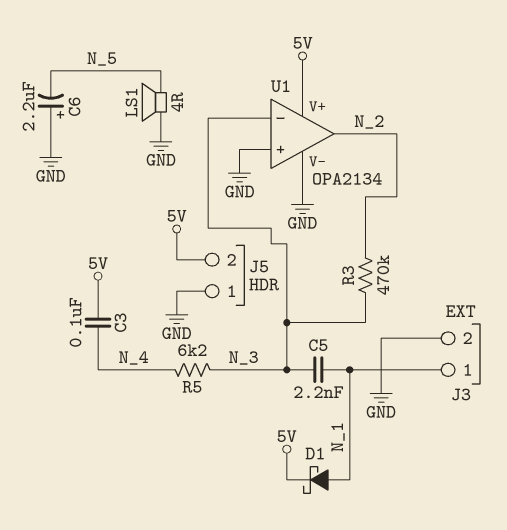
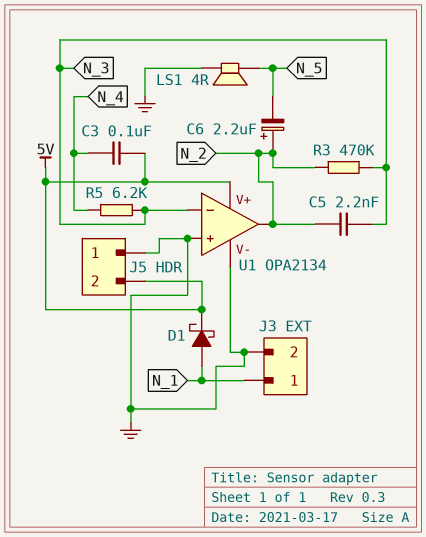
C5: 2.2nF (N_1, N_3) -> 2.2nF (N_2, N_3)
C6: 2.2uF (plus GND, minus N_5) -> 2.2uF (plus N_2, minus N_5)

